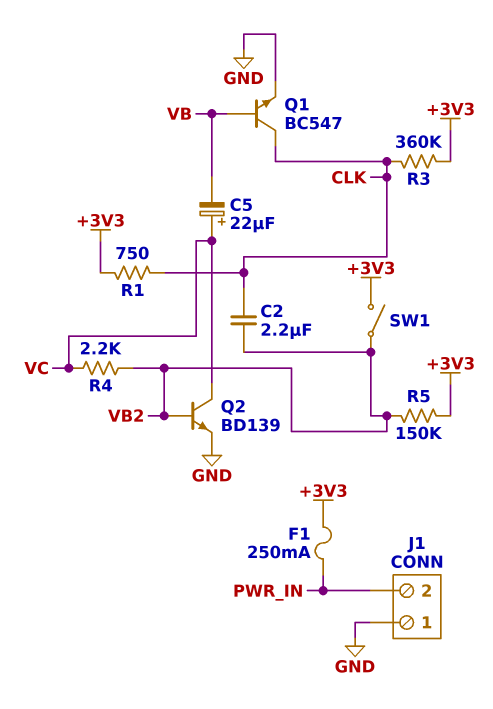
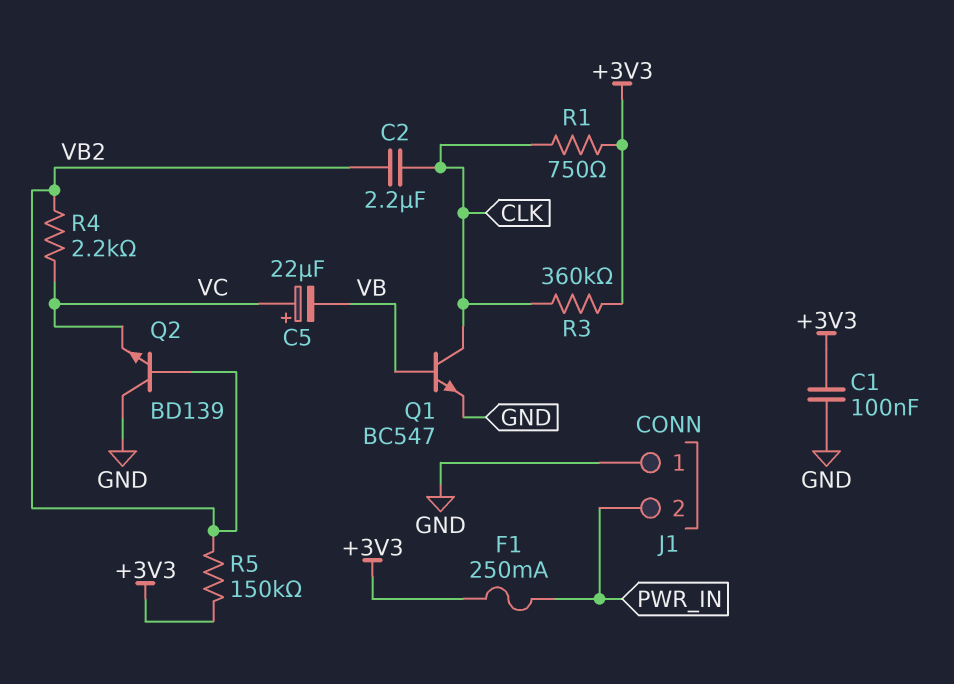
C1: none -> 100nF (+3V3, GND)
Q2: NPN BD139 (B VB2, C VC, E GND) -> NPN BD139 (B VB2, C GND, E VC)
SW1: switch (+3V3, VB2) -> none

